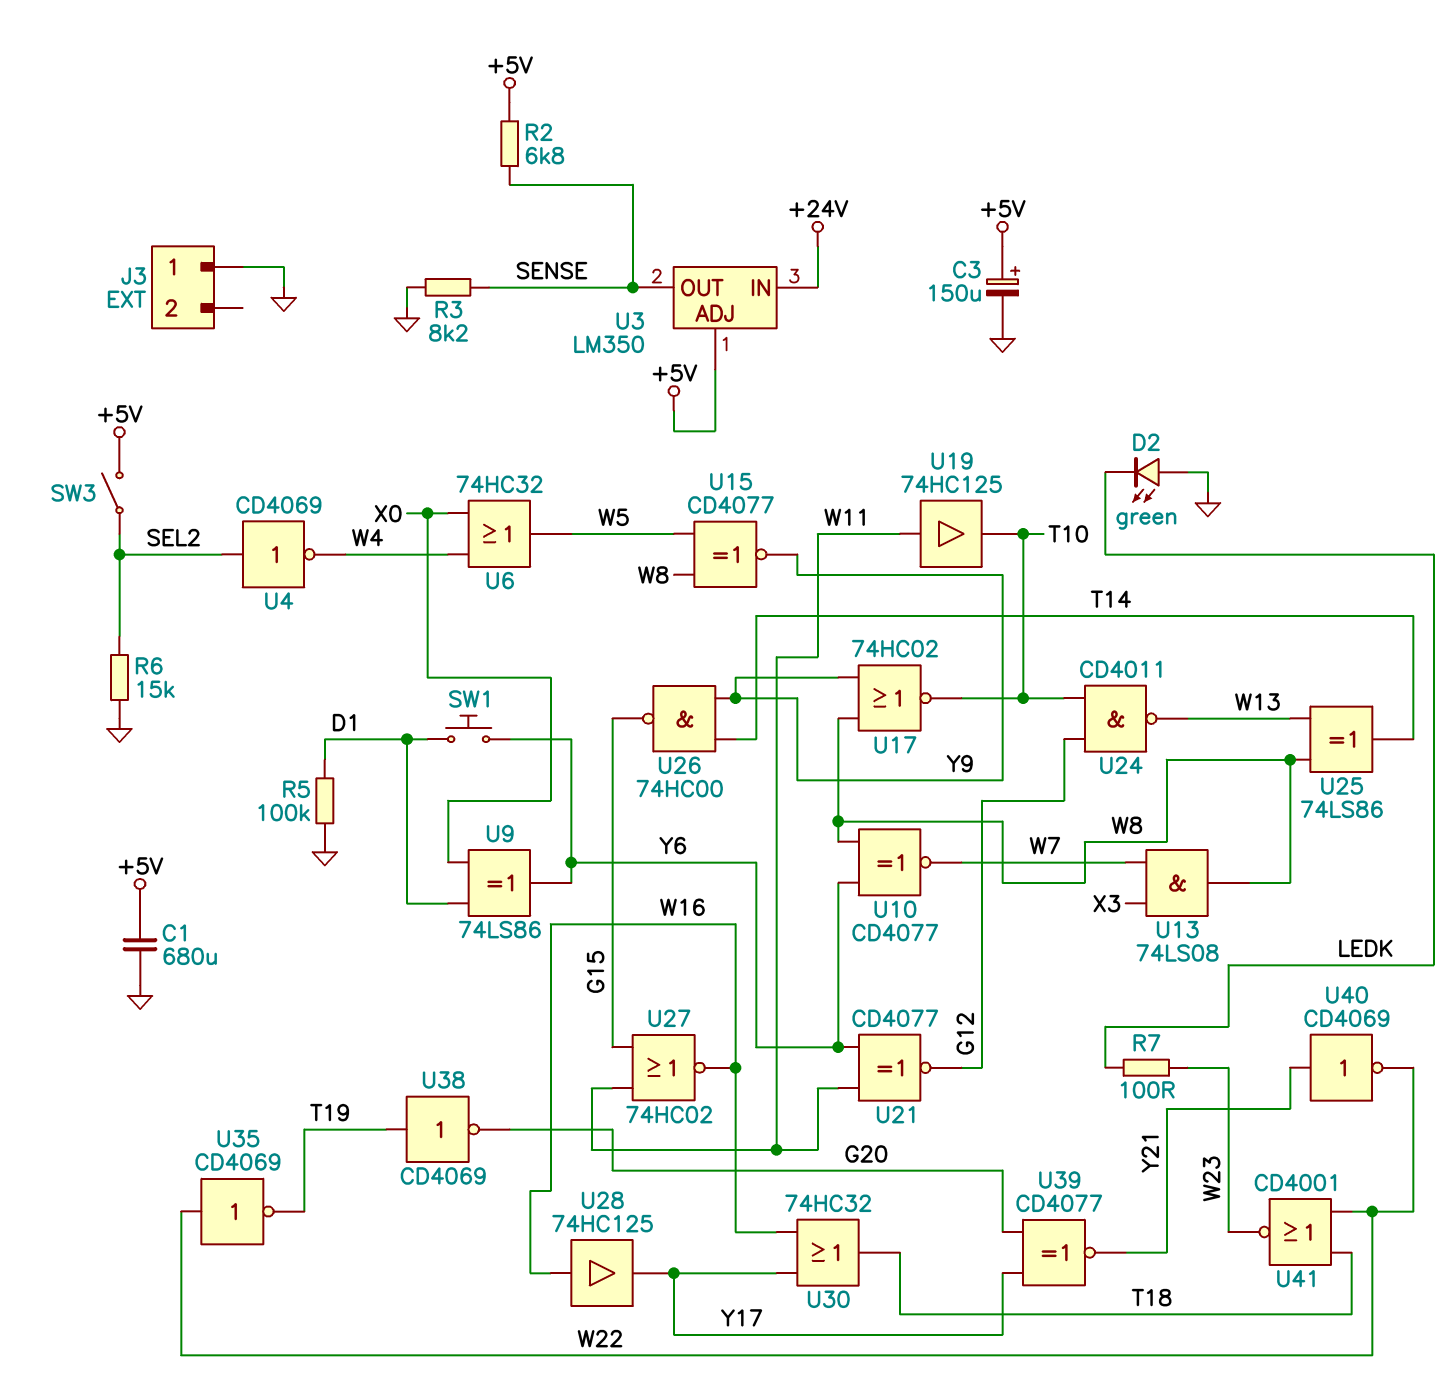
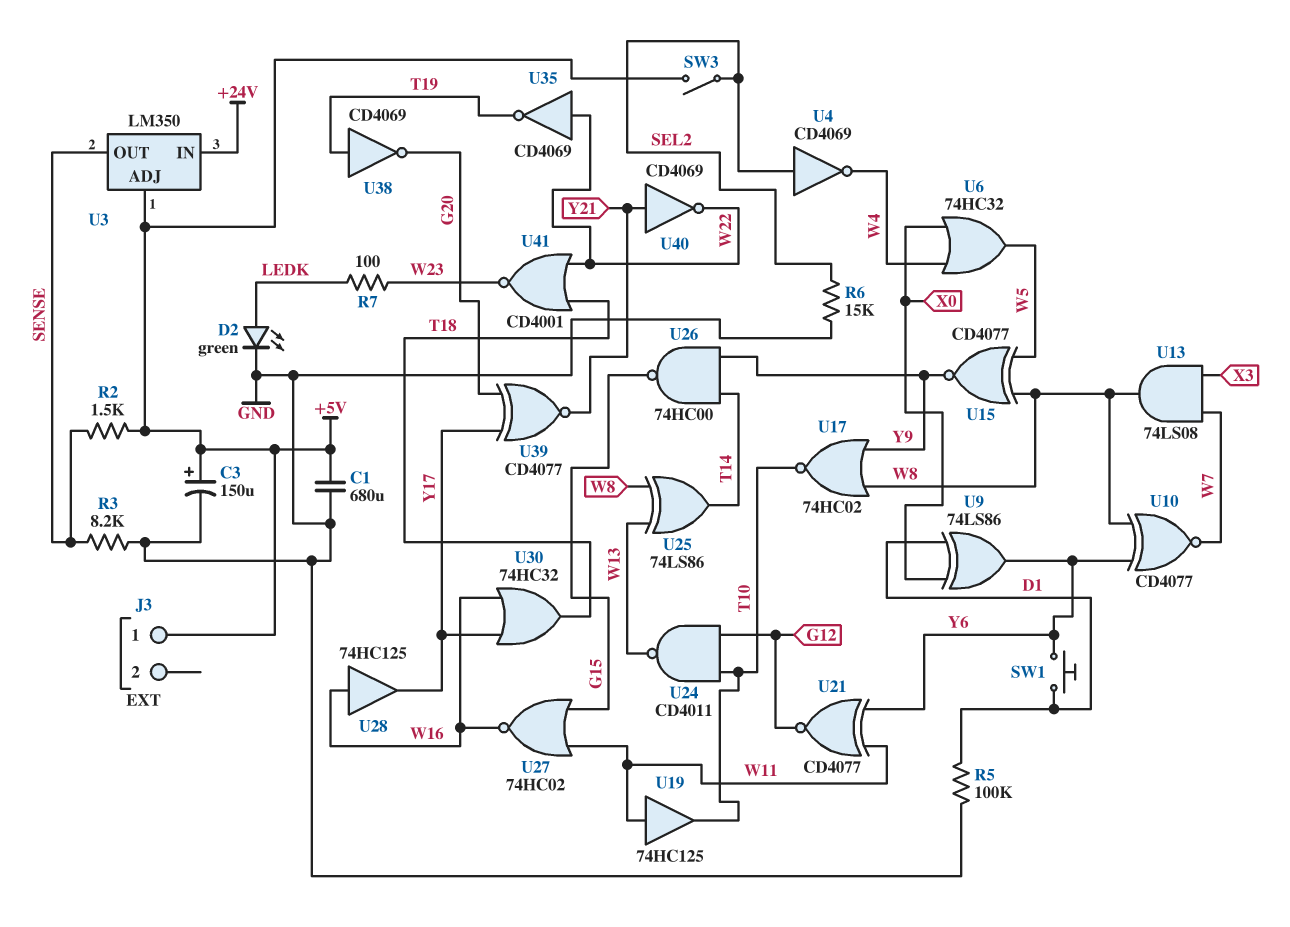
D2: LED green (A GND, K LEDK) -> LED green (A LEDK, K GND)
J3 pin 1: GND -> +5V
R2: 6.8k (+5V, SENSE) -> 1.5k (+5V, SENSE)

